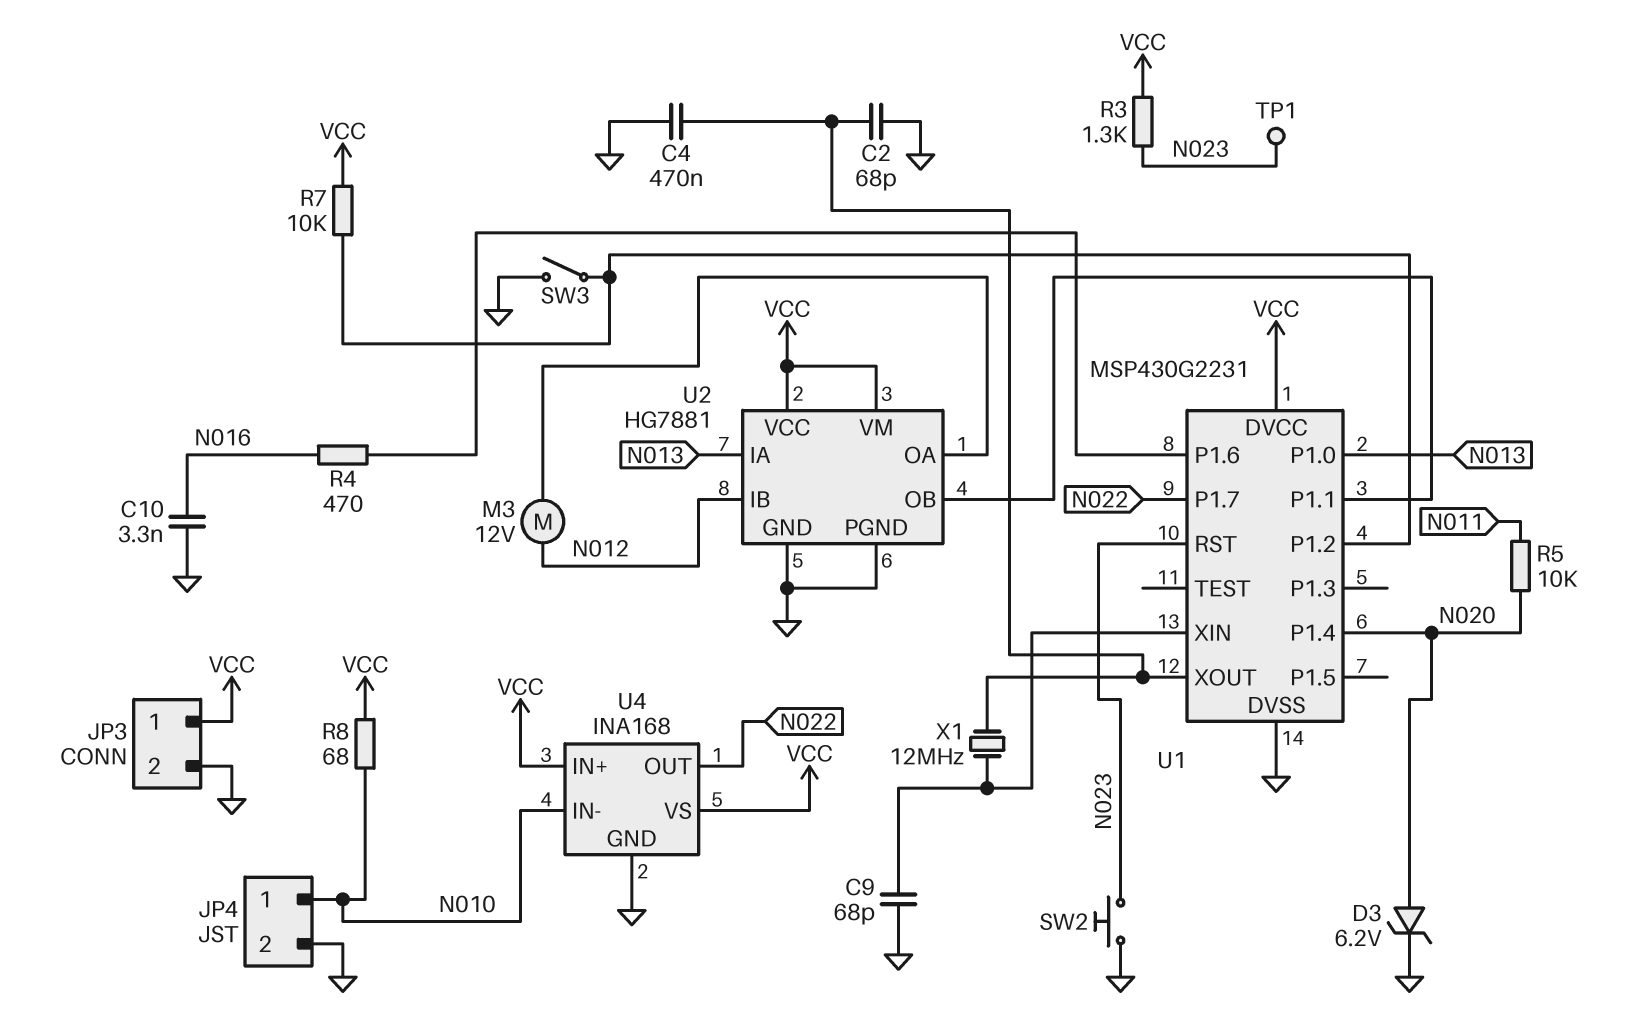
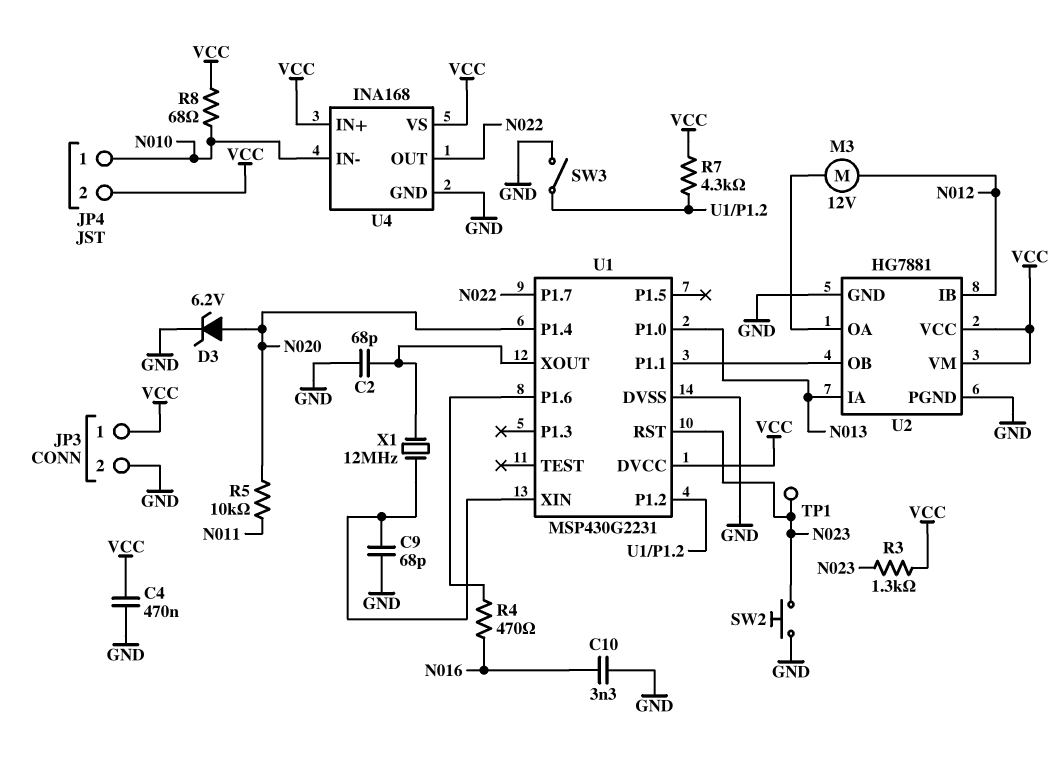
C4: 470nF (GND, U1/XOUT) -> 470nF (GND, VCC)
JP4 pin 2: GND -> VCC
R7: 10k (U1/P1.2, VCC) -> 4.3k (U1/P1.2, VCC)

